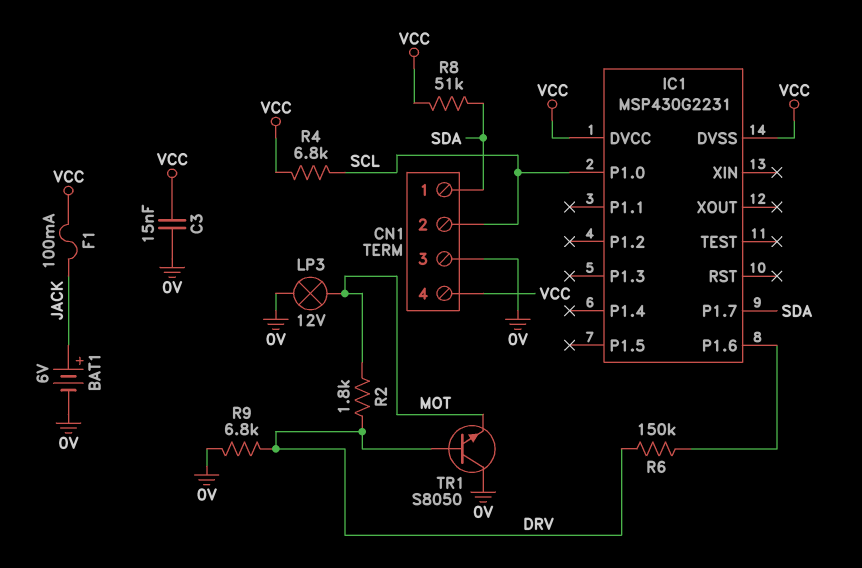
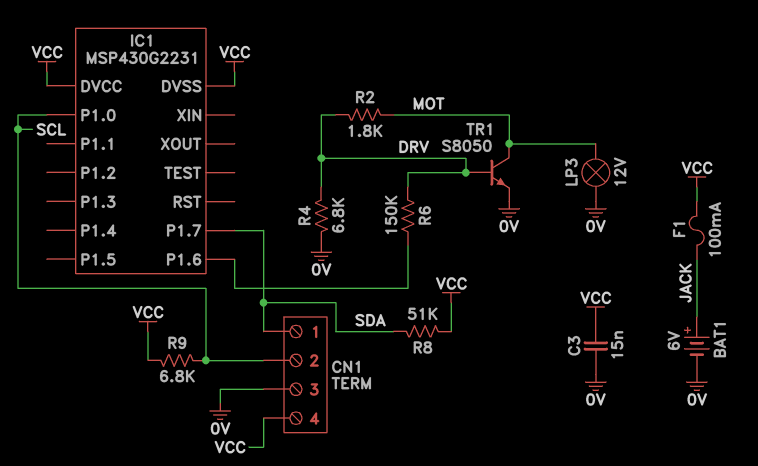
R4: 6.8k (SCL, VCC) -> 6.8k (0V, DRV)
R9: 6.8k (0V, DRV) -> 6.8k (SCL, VCC)
TR1: NPN S8050 (B DRV, C 0V, E MOT) -> NPN S8050 (B DRV, C MOT, E 0V)

